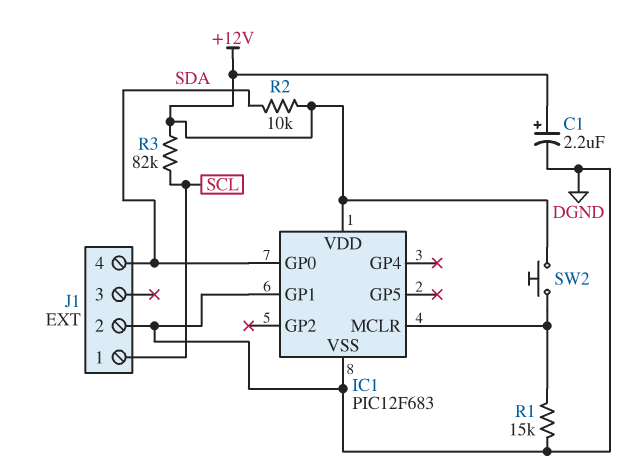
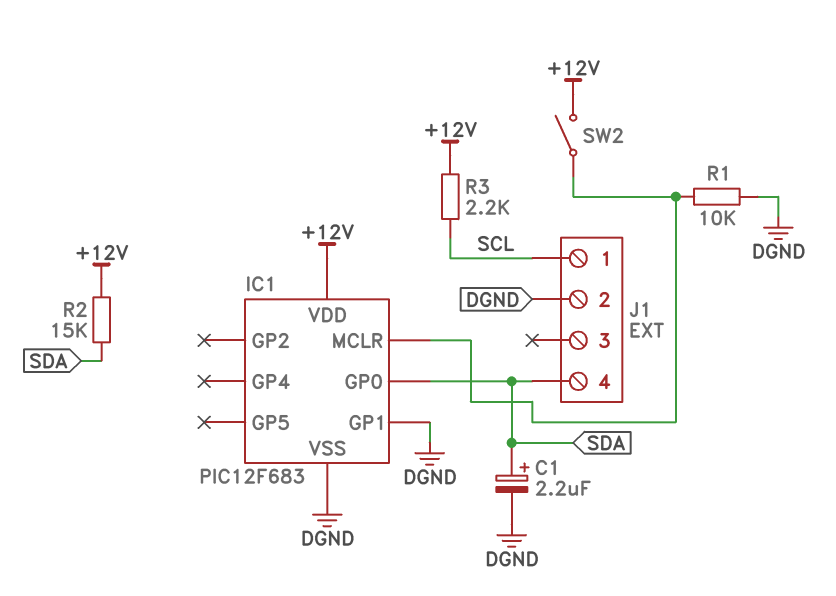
C1: 2.2uF (plus +12V, minus DGND) -> 2.2uF (plus SDA, minus DGND)
R1: 15k (DGND, IC1/MCLR) -> 10k (DGND, IC1/MCLR)
R2: 10k (+12V, SDA) -> 15k (+12V, SDA)
R3: 82k (+12V, SCL) -> 2.2k (+12V, SCL)
SW2: button (+12V, IC1/MCLR) -> switch (+12V, IC1/MCLR)

